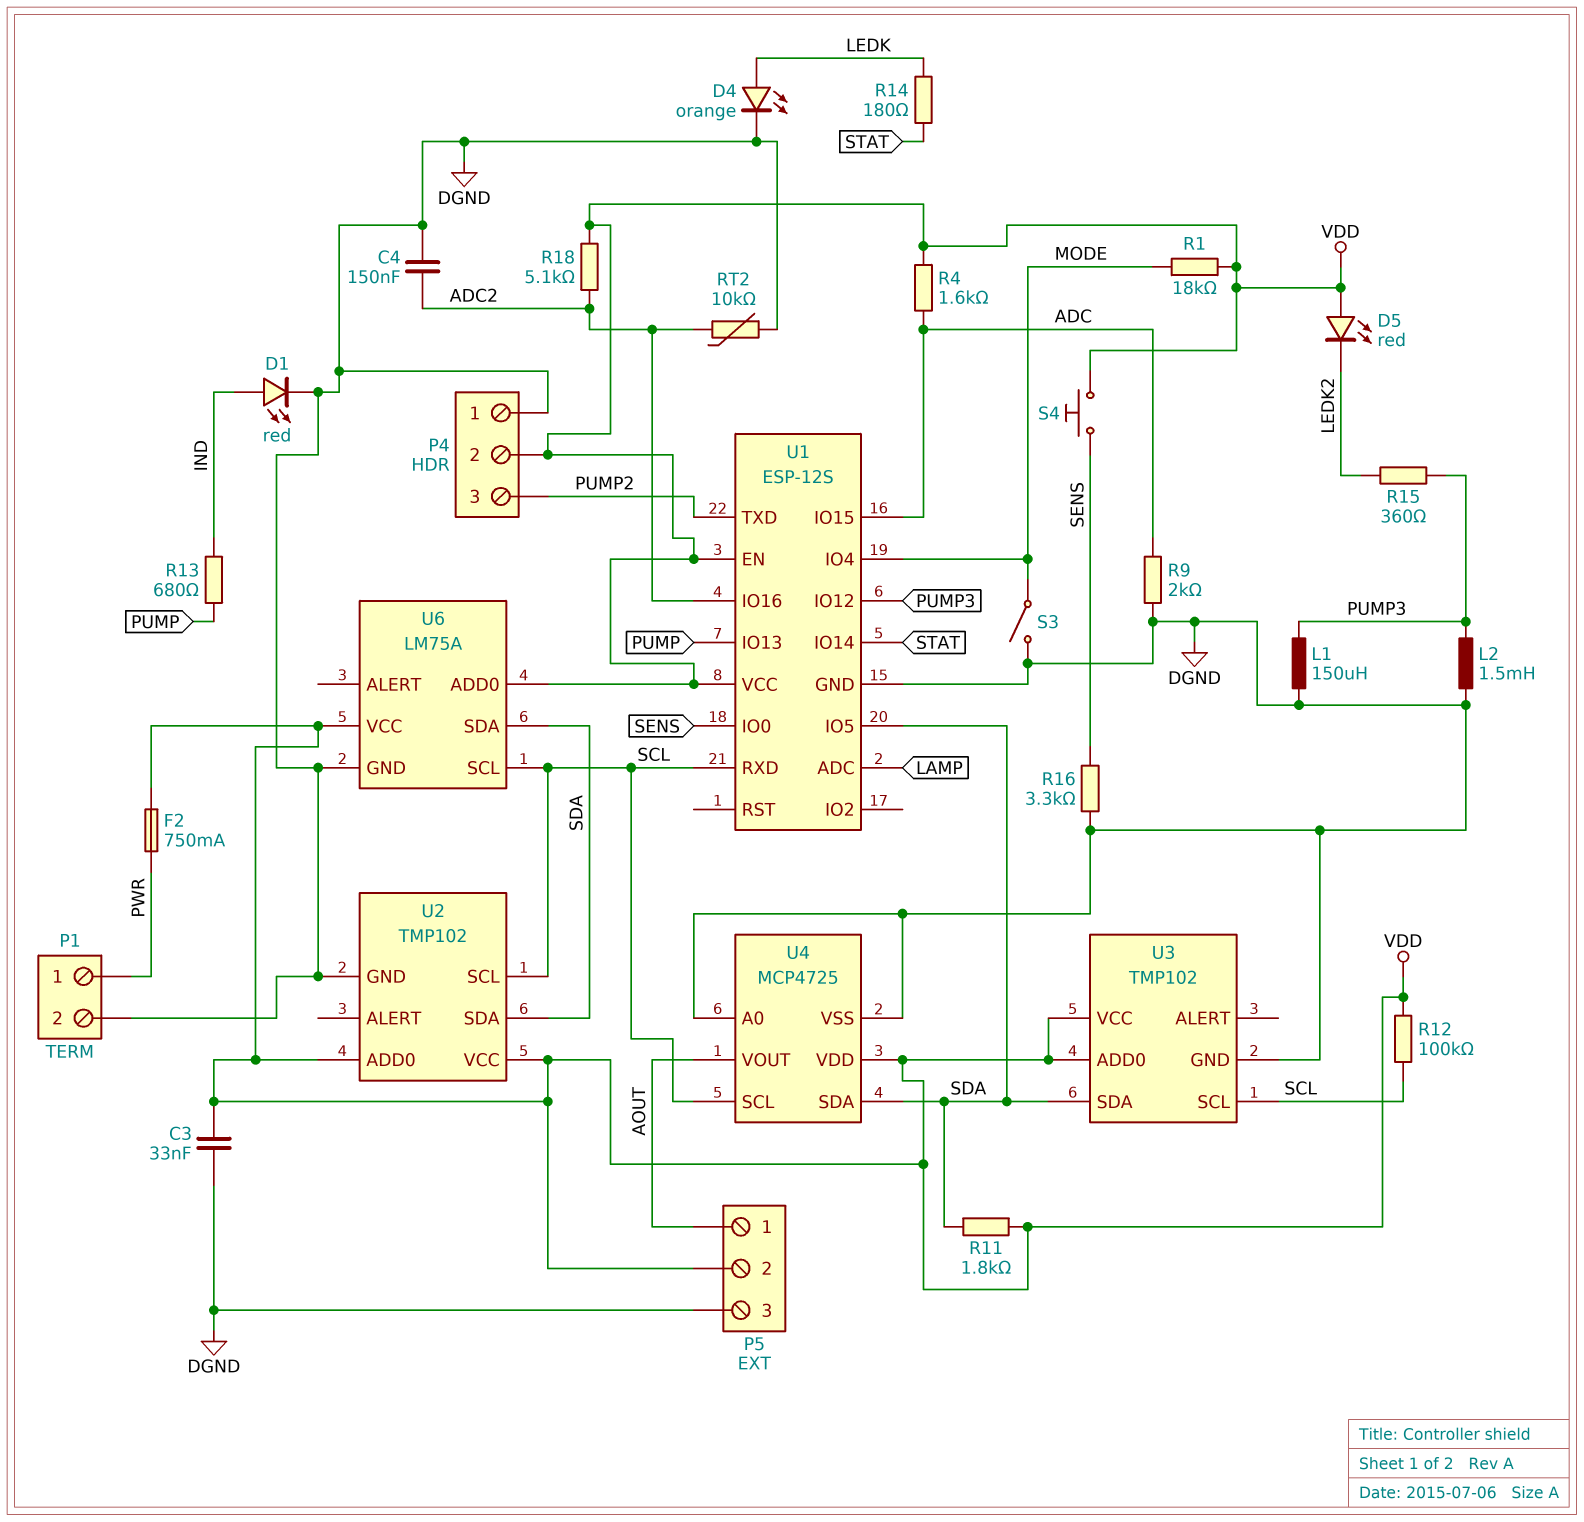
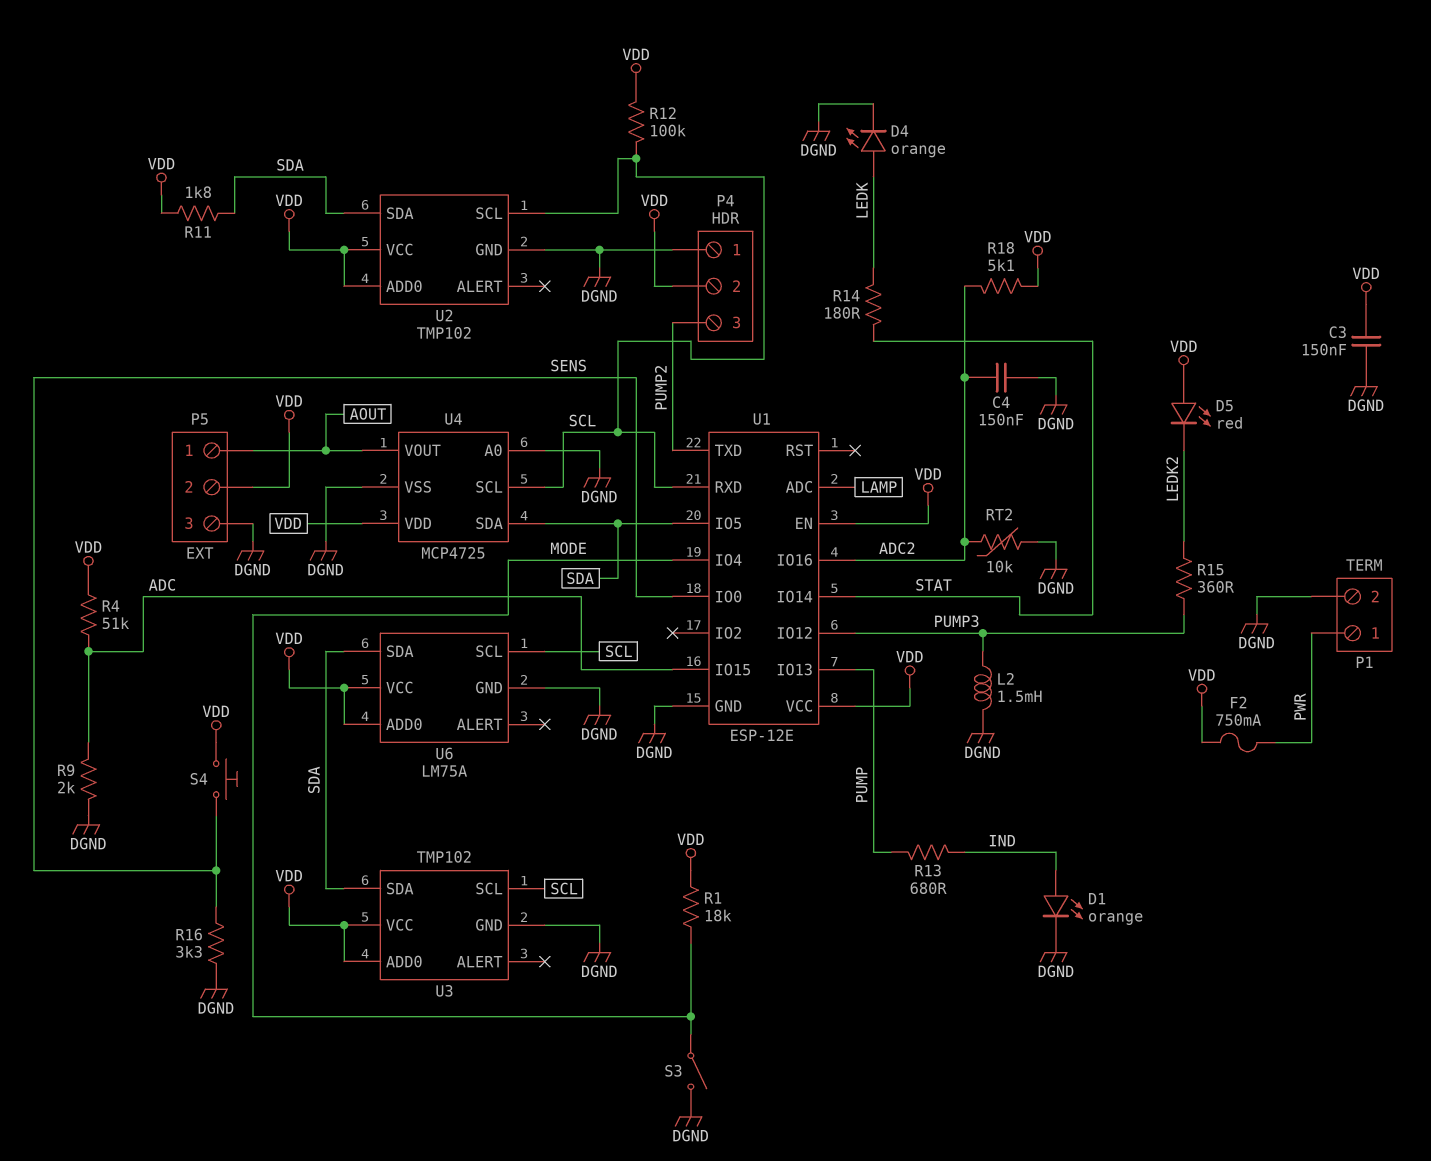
C3: 33nF (DGND, VDD) -> 150nF (DGND, VDD)
D1: LED red (A IND, K DGND) -> LED orange (A IND, K DGND)
L1: 150uH (DGND, PUMP3) -> none
R4: 1.6k (ADC, VDD) -> 51k (ADC, VDD)
U1: ESP-12S -> ESP-12E

